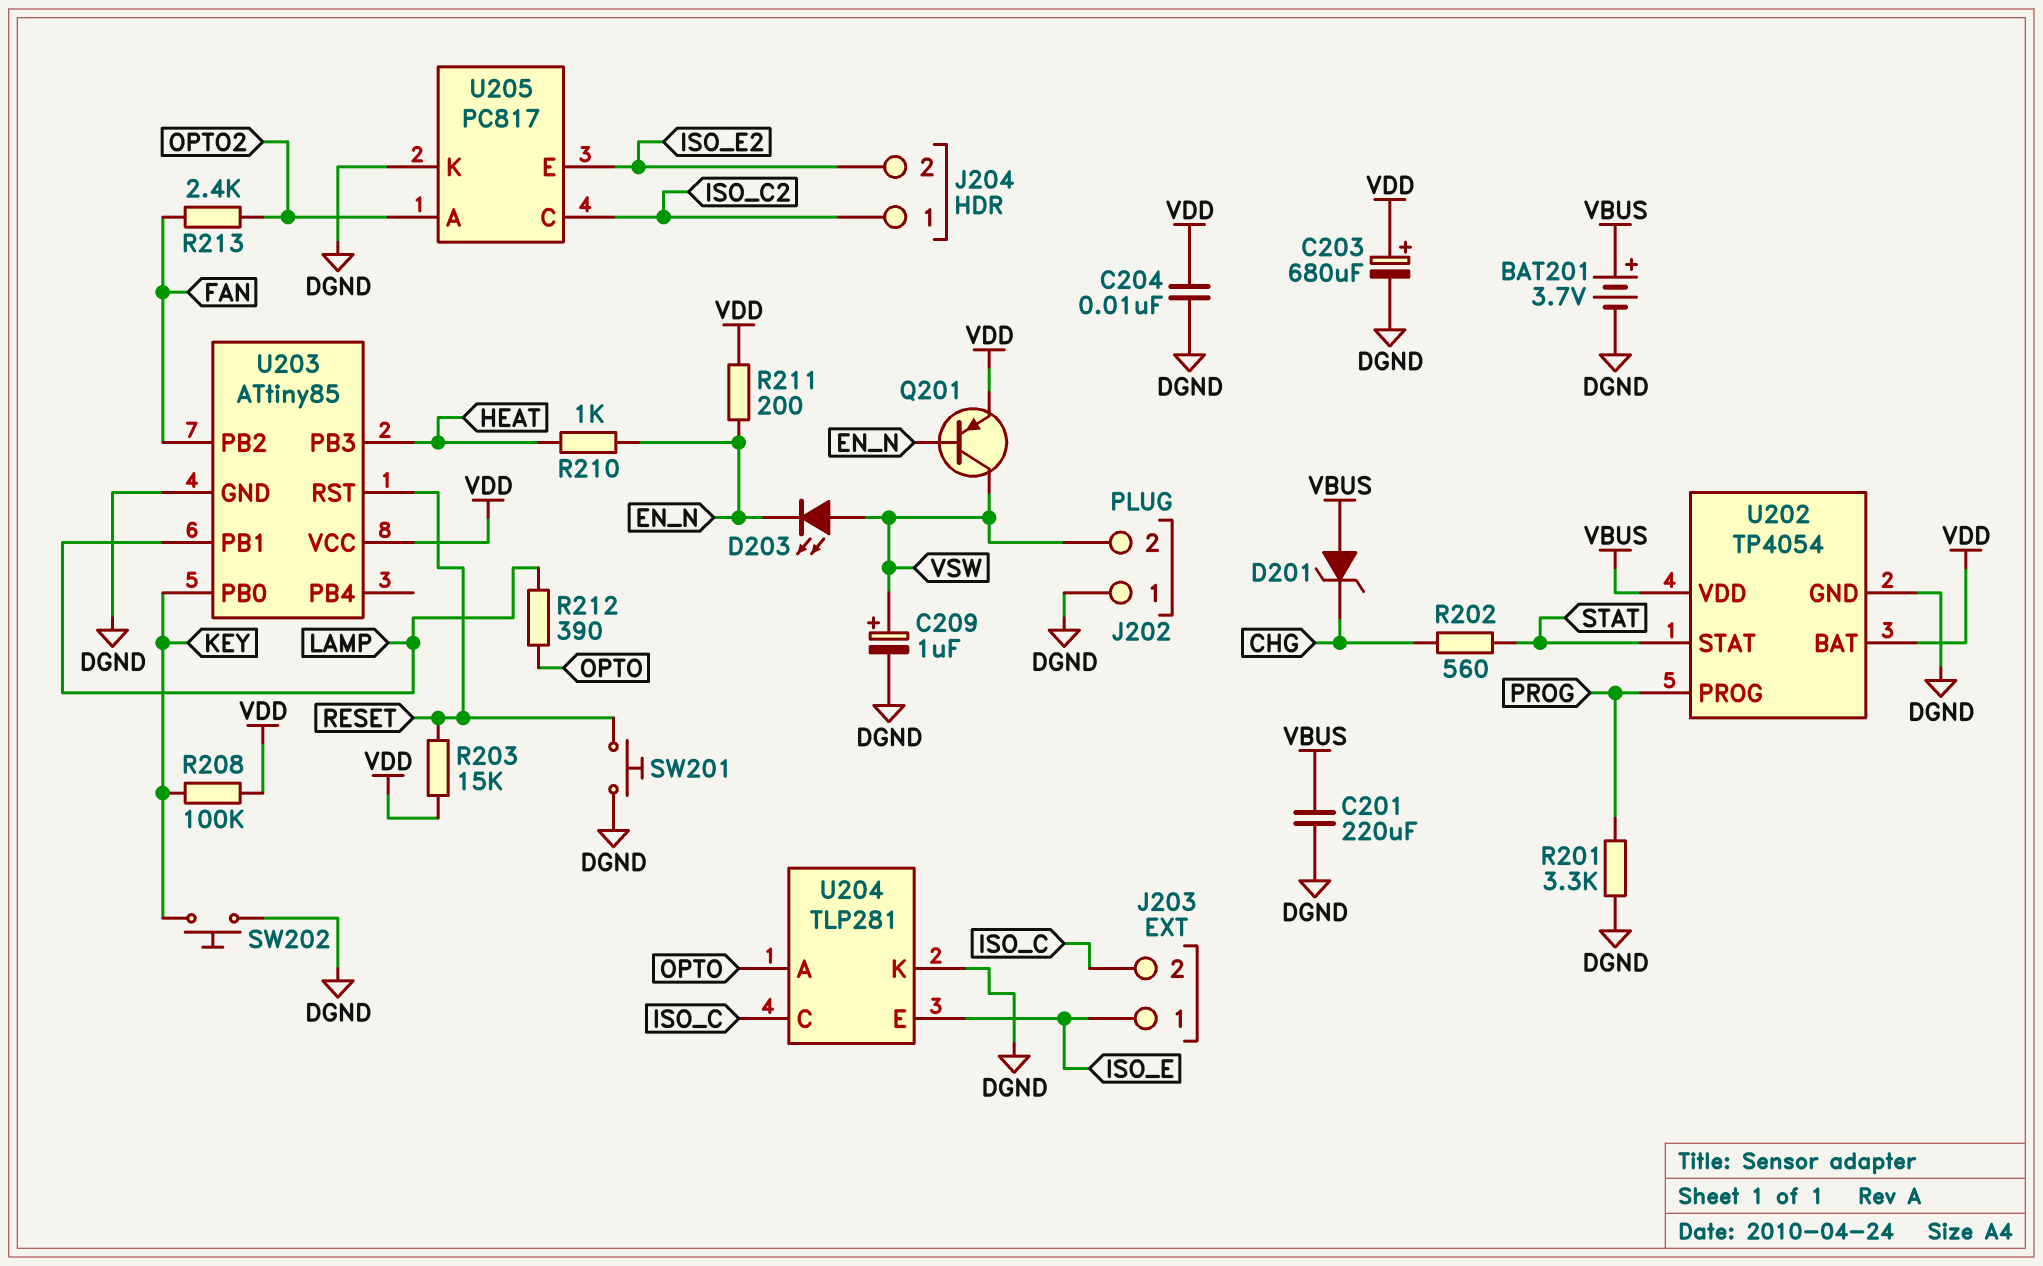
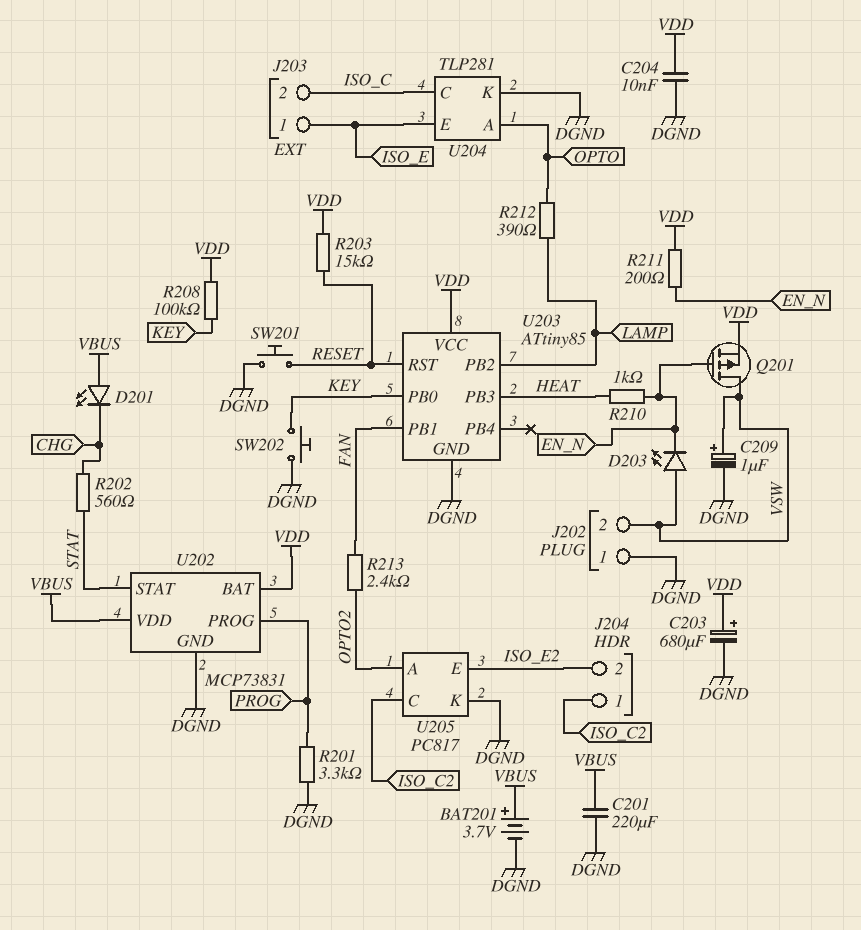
D201: zener (A VBUS, K CHG) -> LED (A VBUS, K CHG)
Q201: PNP (B EN_N, C VSW, E VDD) -> PMOS (G EN_N, D VSW, S VDD)
U202: TP4054 -> MCP73831
U203 pin PB1: LAMP -> FAN
U203 pin PB2: FAN -> LAMP

